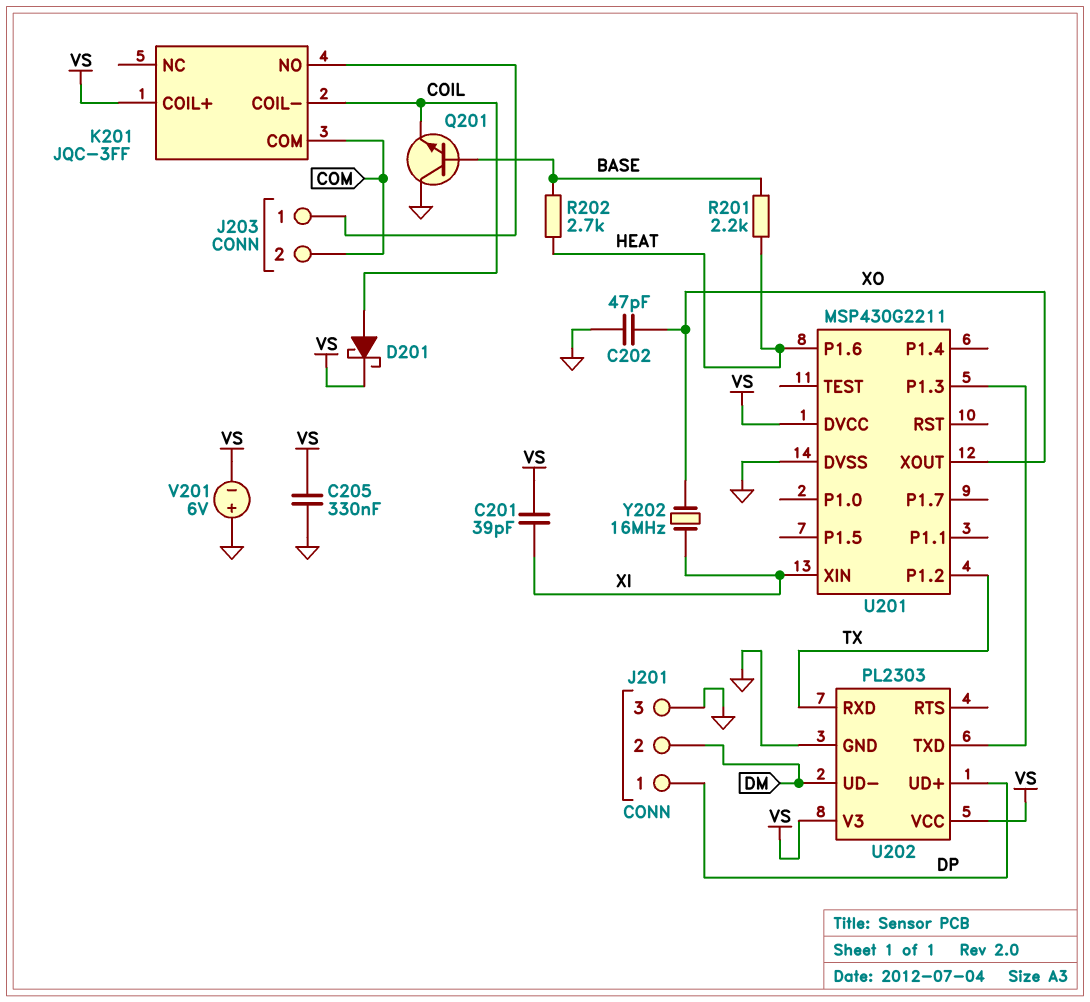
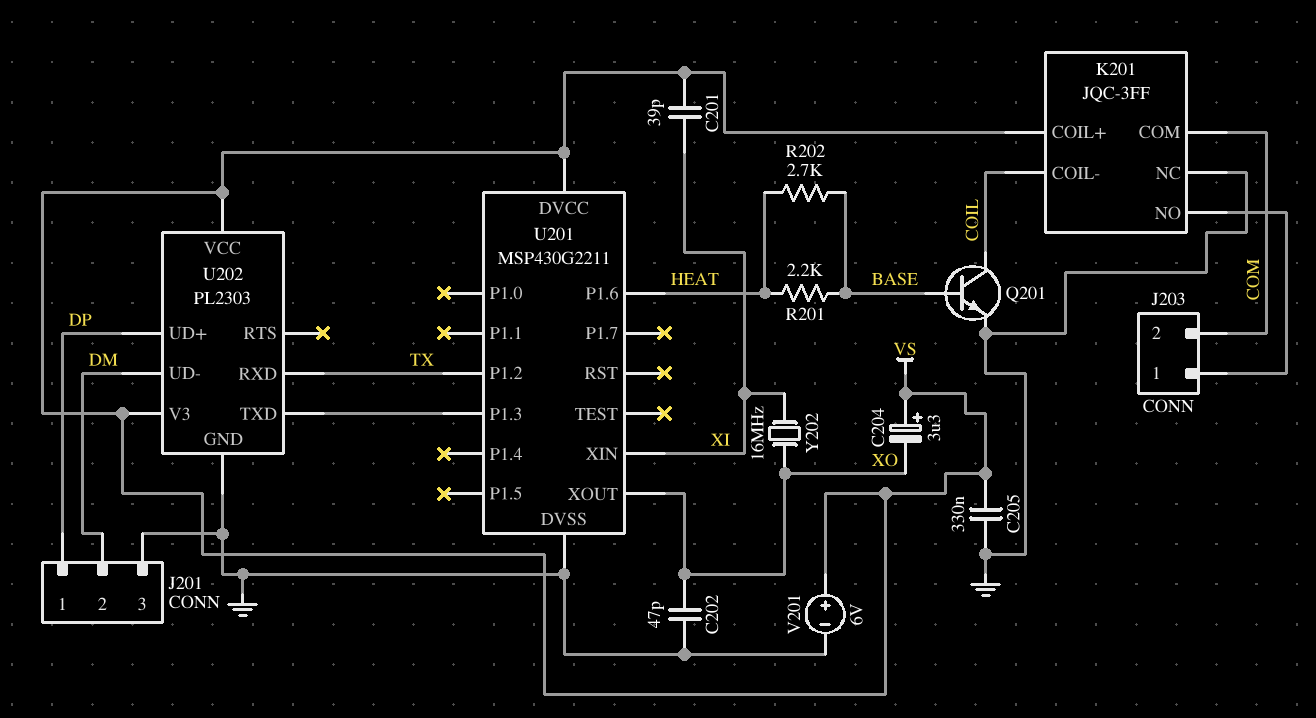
C204: none -> 3.3uF (plus VS, minus XO)
D201: schottky (A COIL, K VS) -> none
K201 pin NC: none -> GND
Q201: NPN (B BASE, C GND, E COIL) -> NPN (B BASE, C COIL, E GND)
V201: 6V (plus GND, minus VS) -> 6V (plus VS, minus GND)

